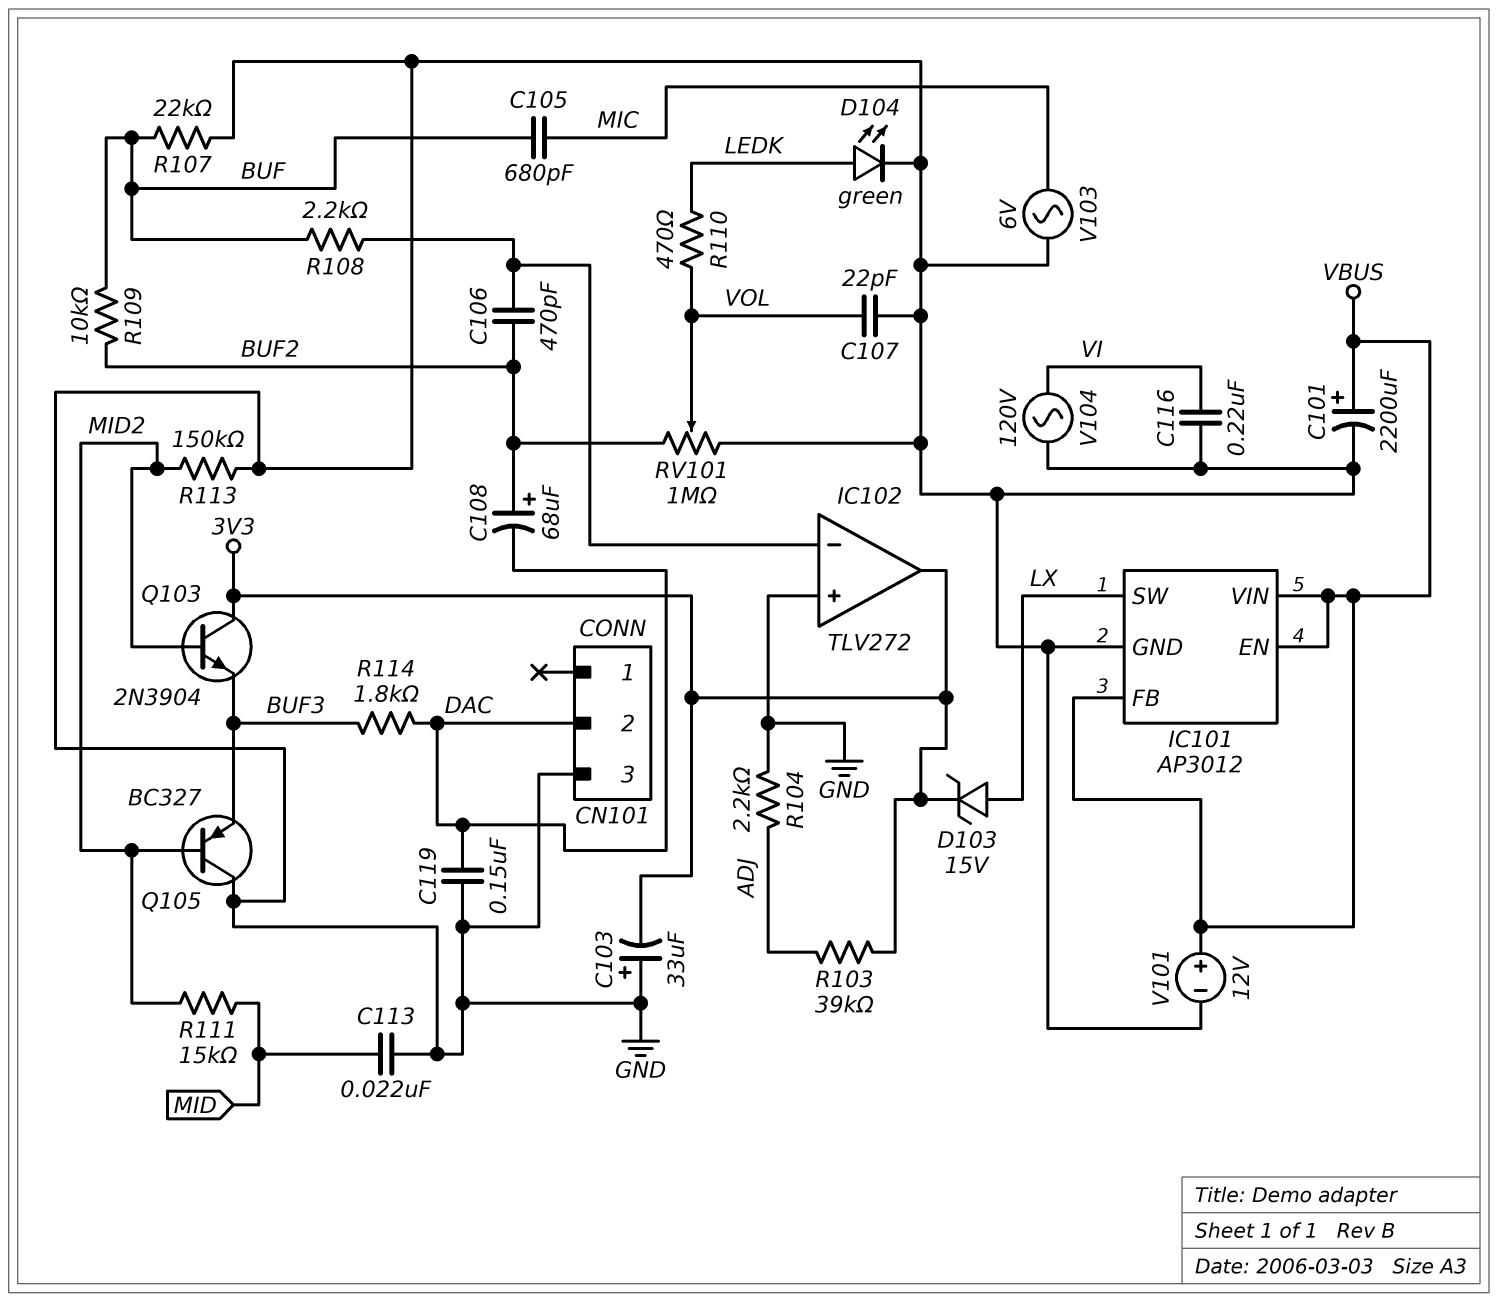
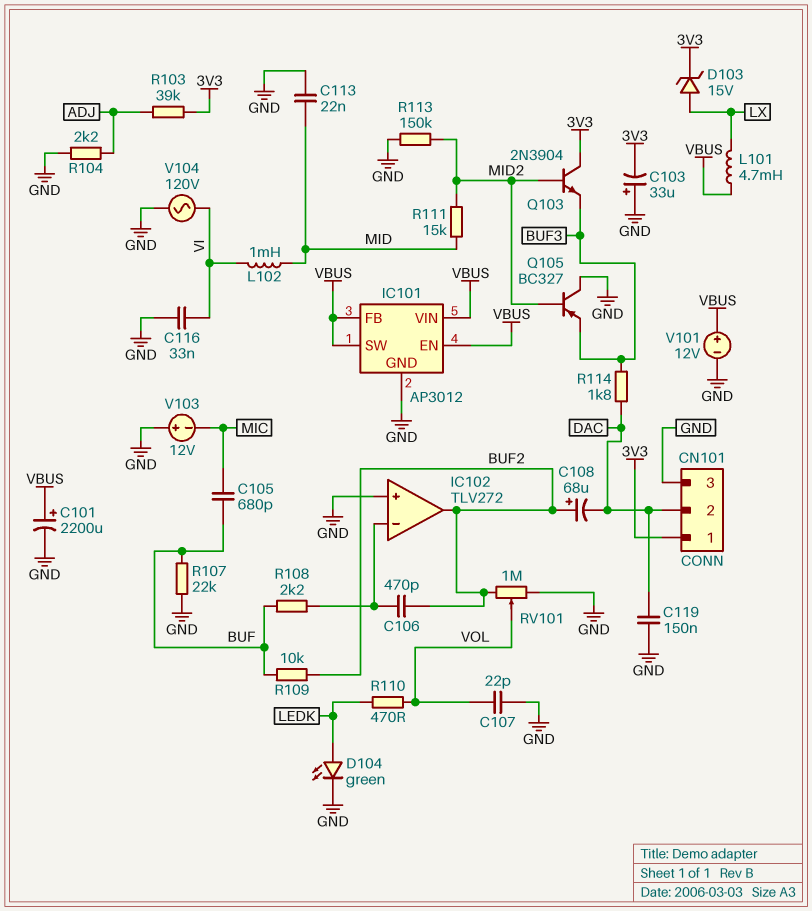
C116: 220nF (GND, VI) -> 33nF (GND, VI)
CN101 pin 1: none -> 3V3
IC101 pin SW: LX -> VBUS
IC102 pin out: 3V3 -> BUF2
L101: none -> 4.7mH (LX, VBUS)
L102: none -> 1mH (MID, VI)
V103: AC 6V (GND, MIC) -> 12V (plus GND, minus MIC)

